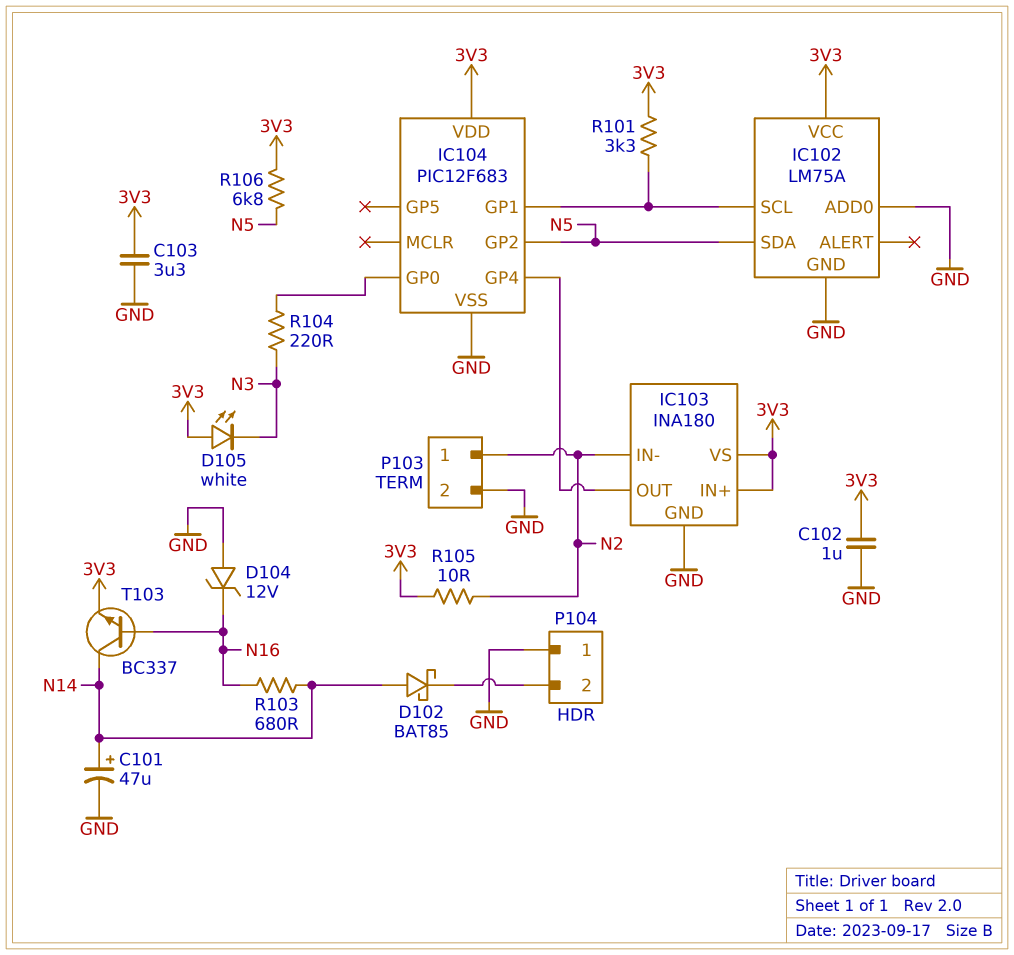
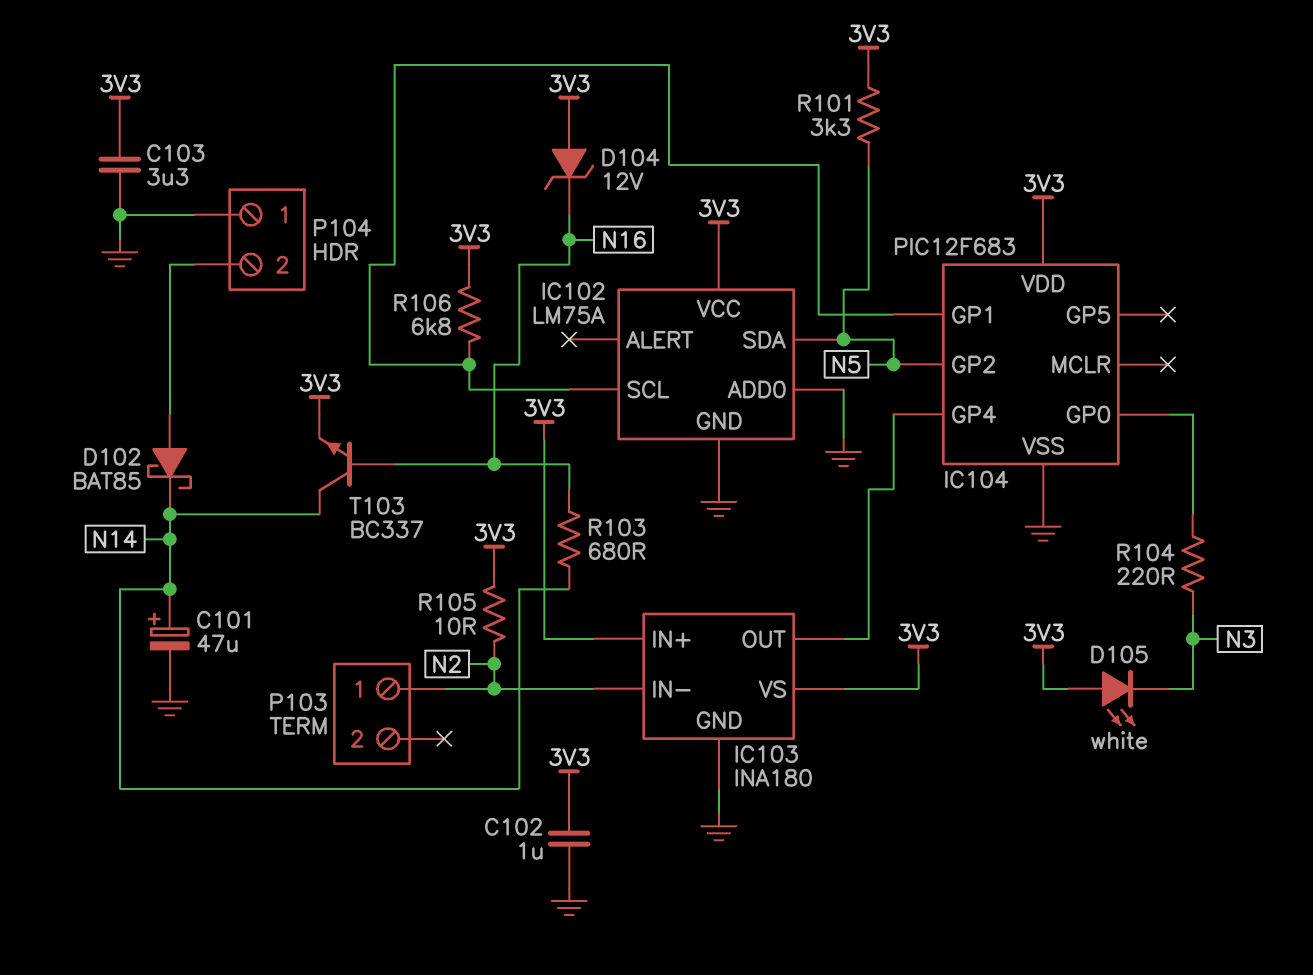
D102: schottky BAT85 (A N14, K P104/2) -> schottky BAT85 (A P104/2, K N14)
D104: zener 12V (A GND, K N16) -> zener 12V (A 3V3, K N16)
P103 pin 2: GND -> none
R101: 3.3k (3V3, IC102/SCL) -> 3.3k (3V3, N5)
R106: 6.8k (3V3, N5) -> 6.8k (3V3, IC102/SCL)

